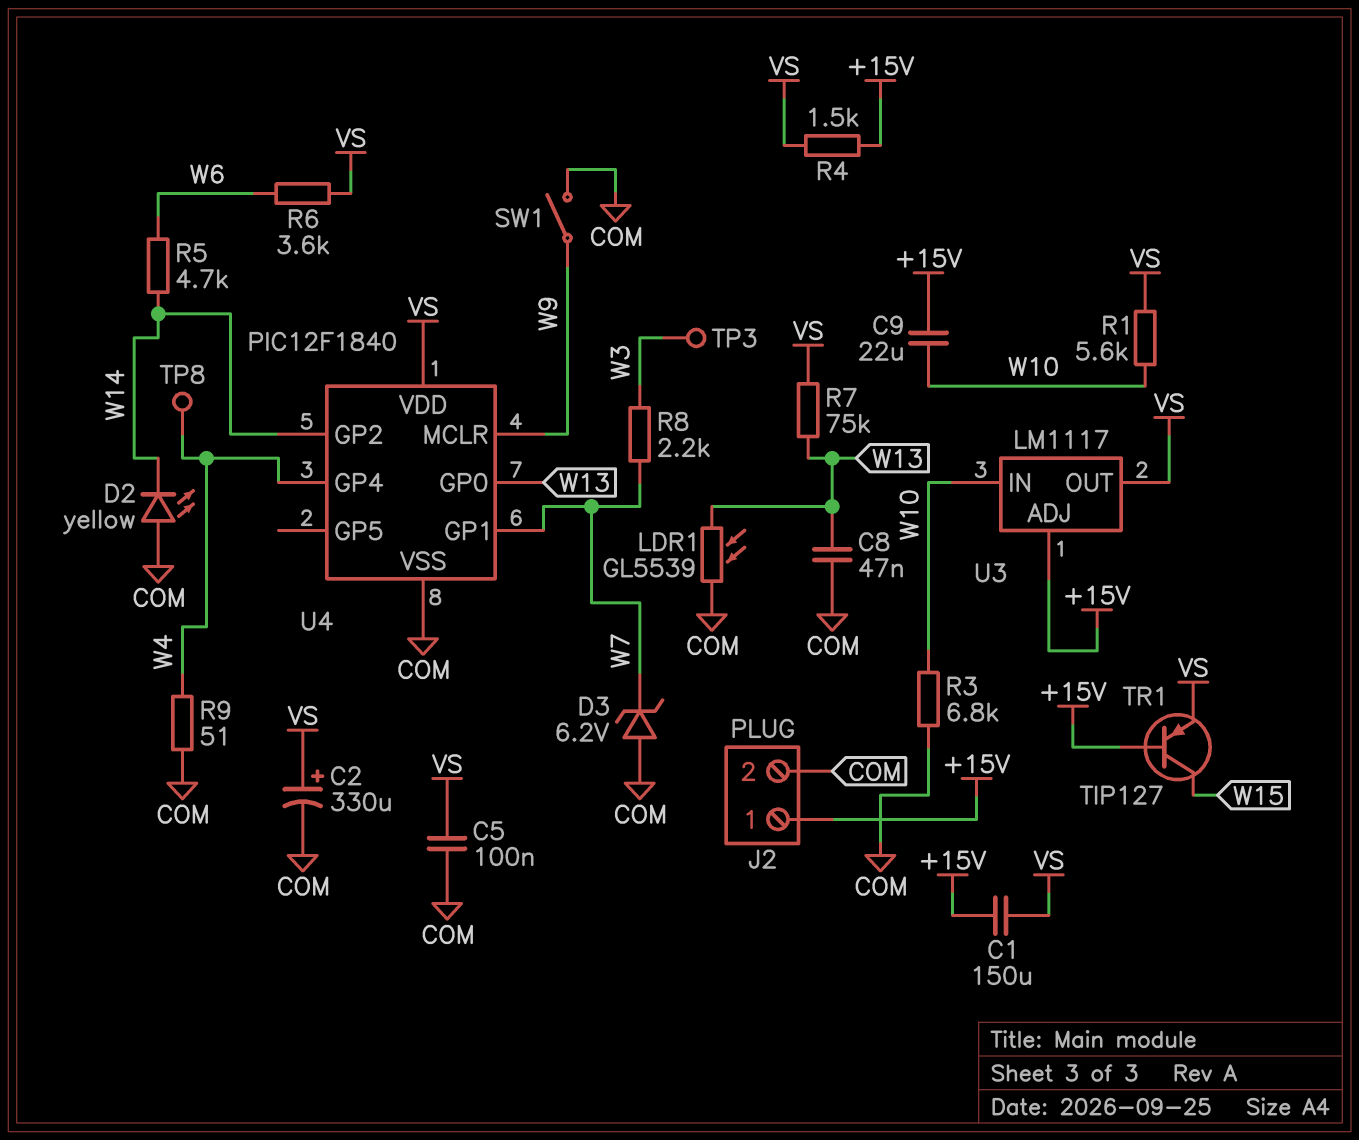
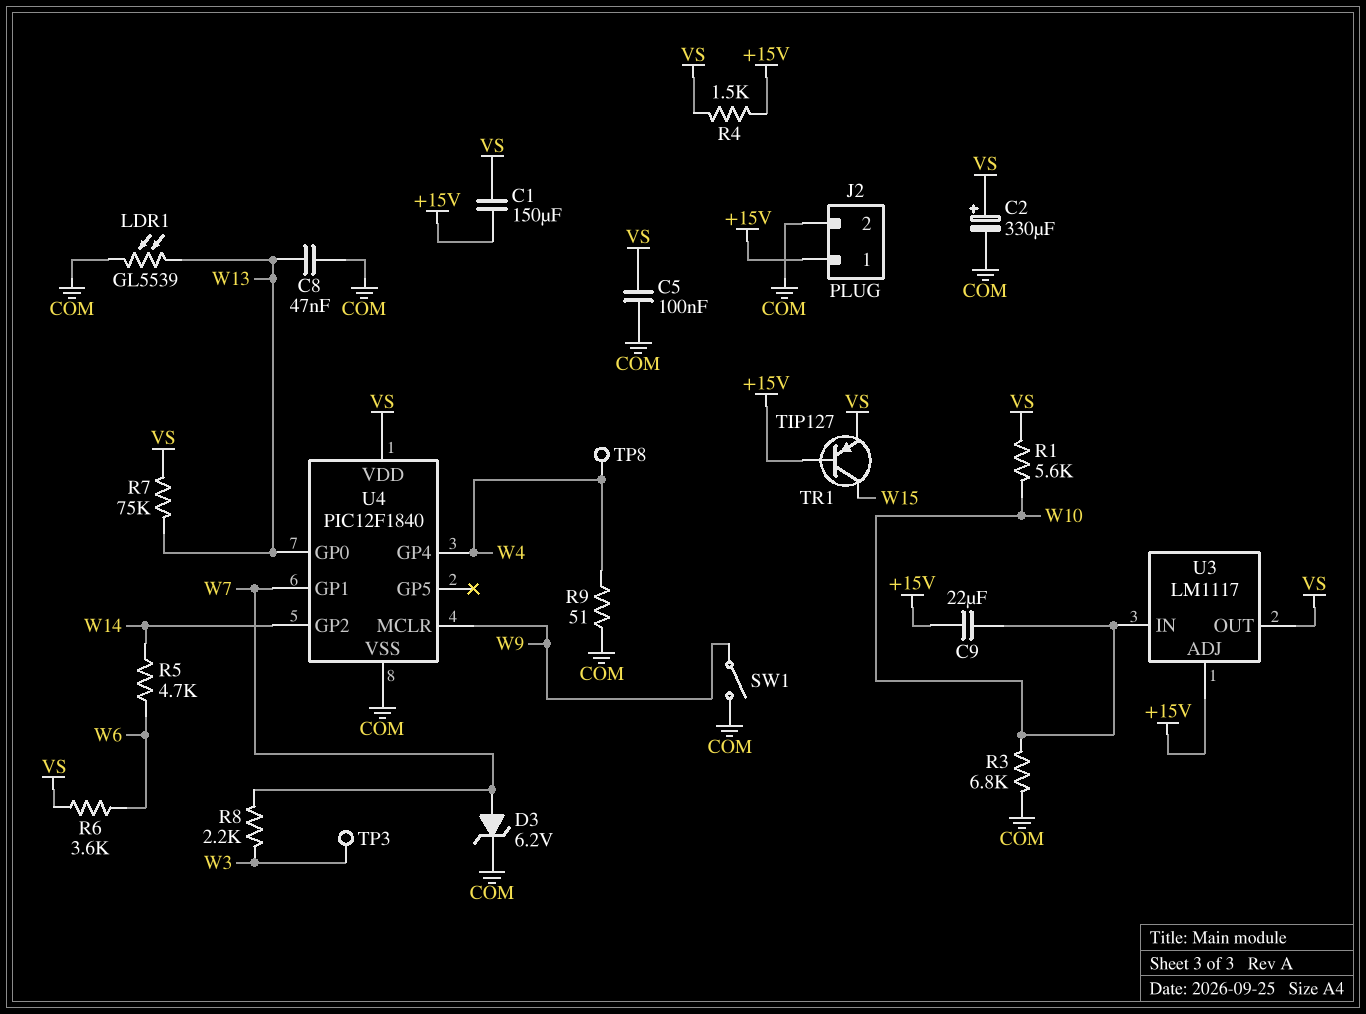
D2: LED yellow (A COM, K W14) -> none
D3: zener 6.2V (A COM, K W7) -> zener 6.2V (A W7, K COM)

